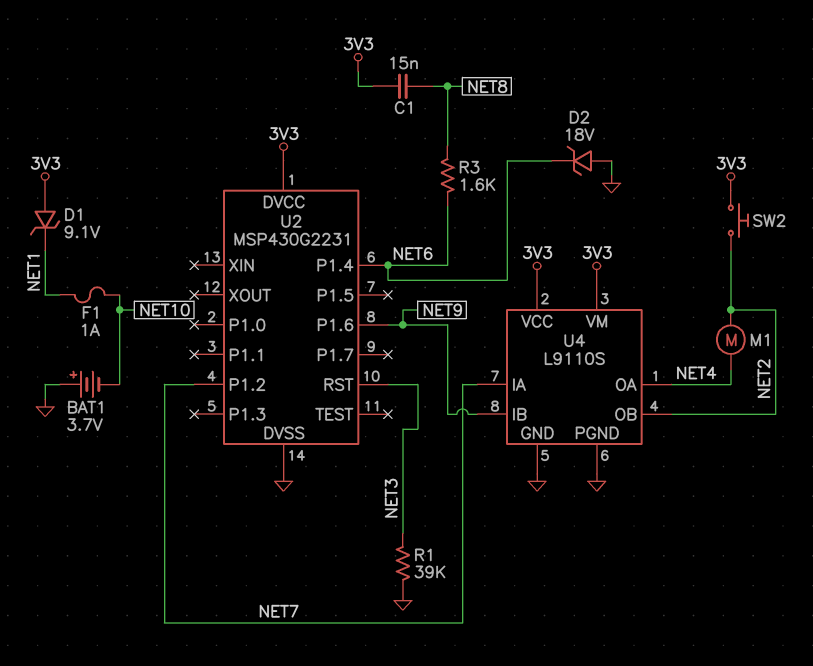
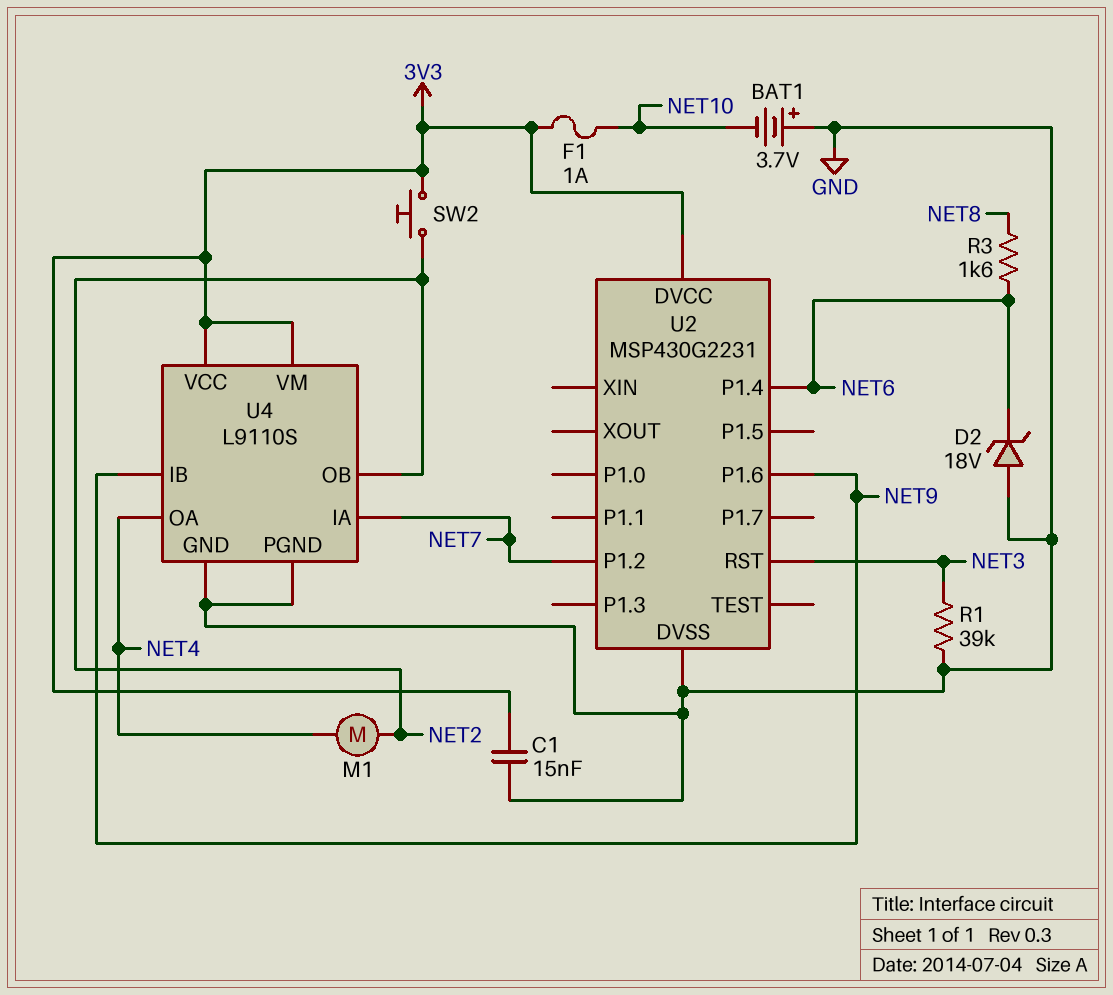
C1: 15nF (3V3, NET8) -> 15nF (3V3, GND)
D1: zener 9.1V (A 3V3, K NET1) -> none
F1: 1A (NET1, NET10) -> 1A (3V3, NET10)

